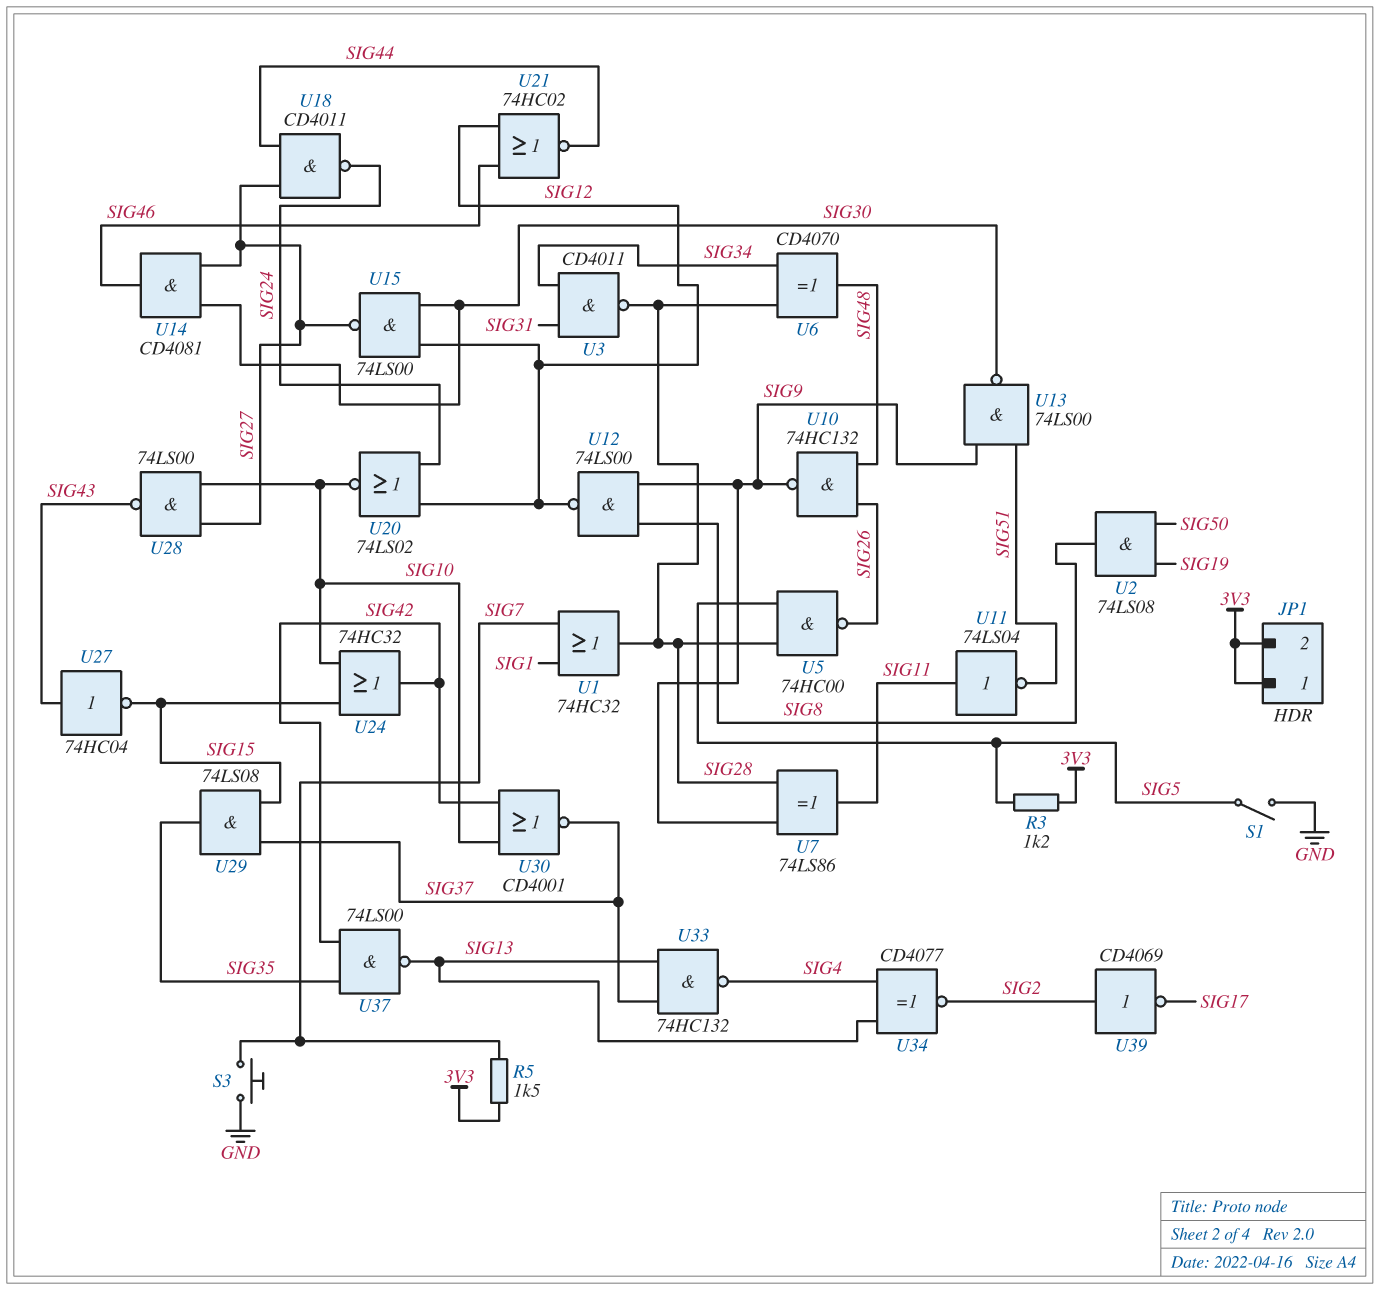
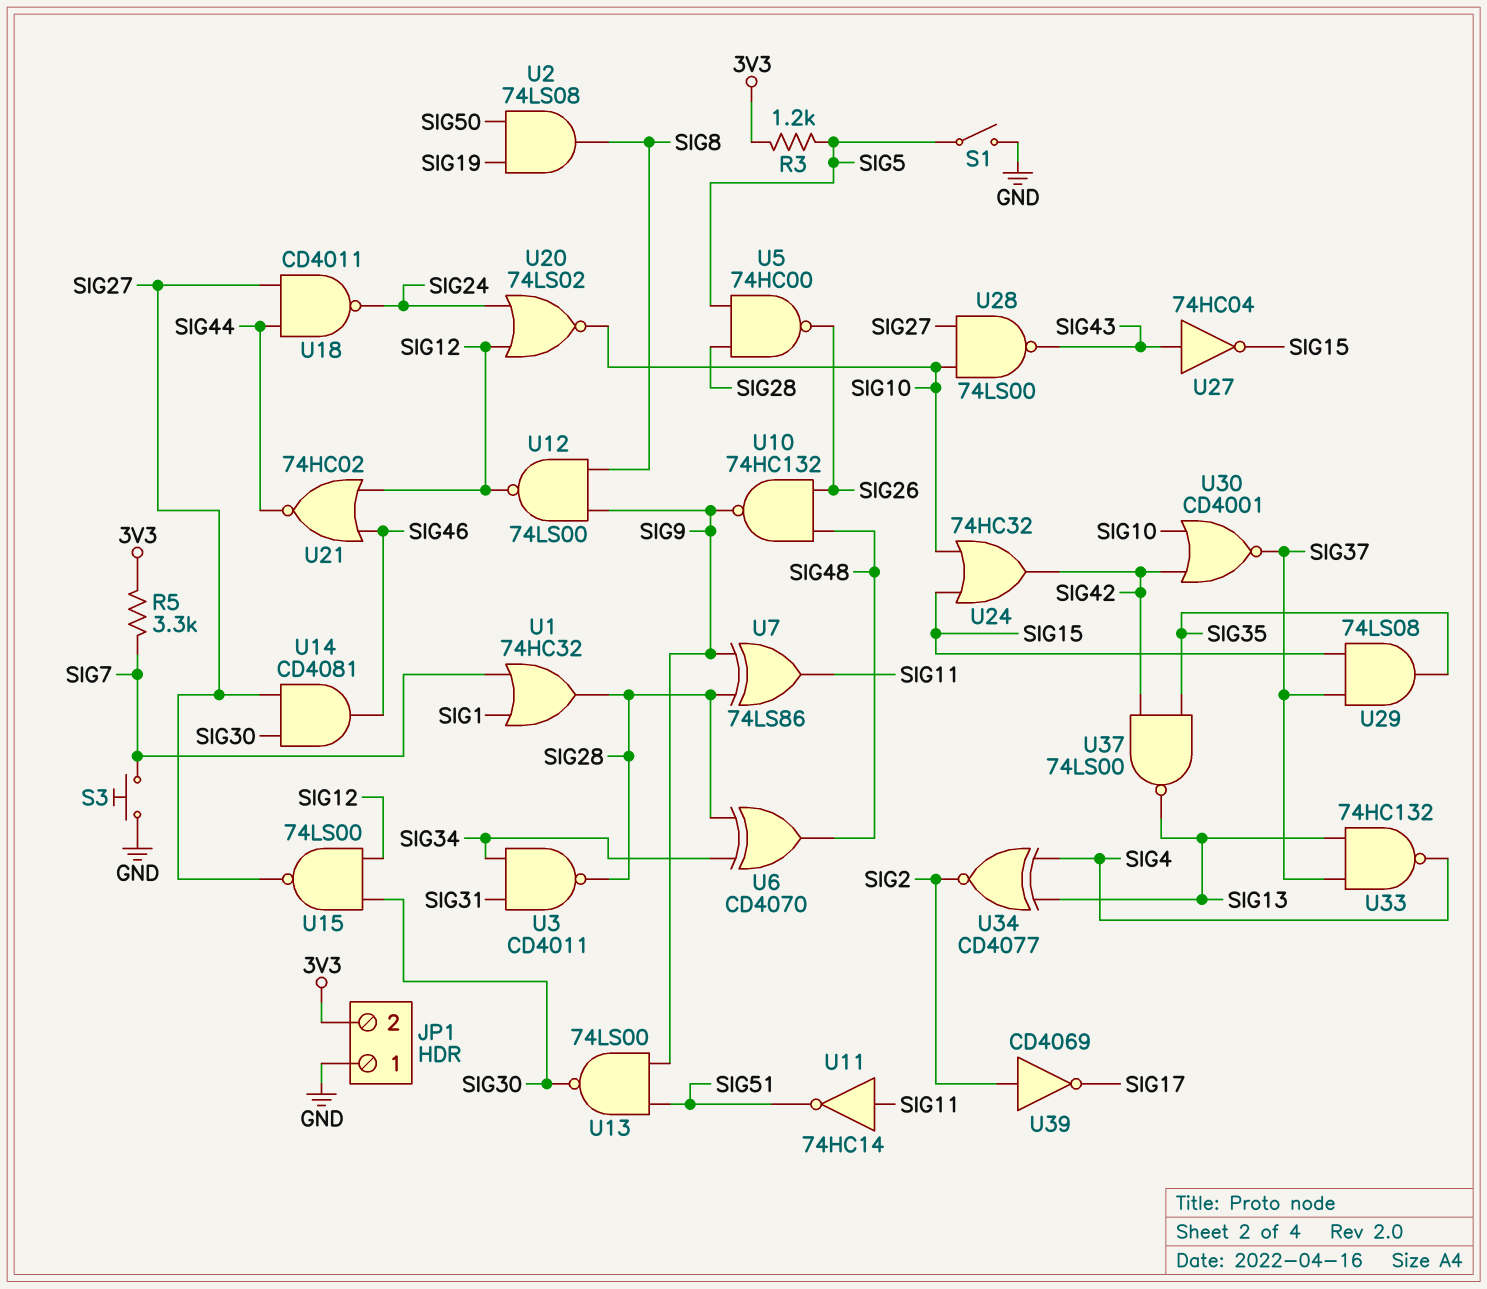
JP1 pin 1: 3V3 -> GND
R5: 1.5k (3V3, SIG7) -> 3.3k (3V3, SIG7)
U11: NOT 74LS04 (in SIG11, out SIG51) -> NOT 74HC14 (in SIG11, out SIG51)

